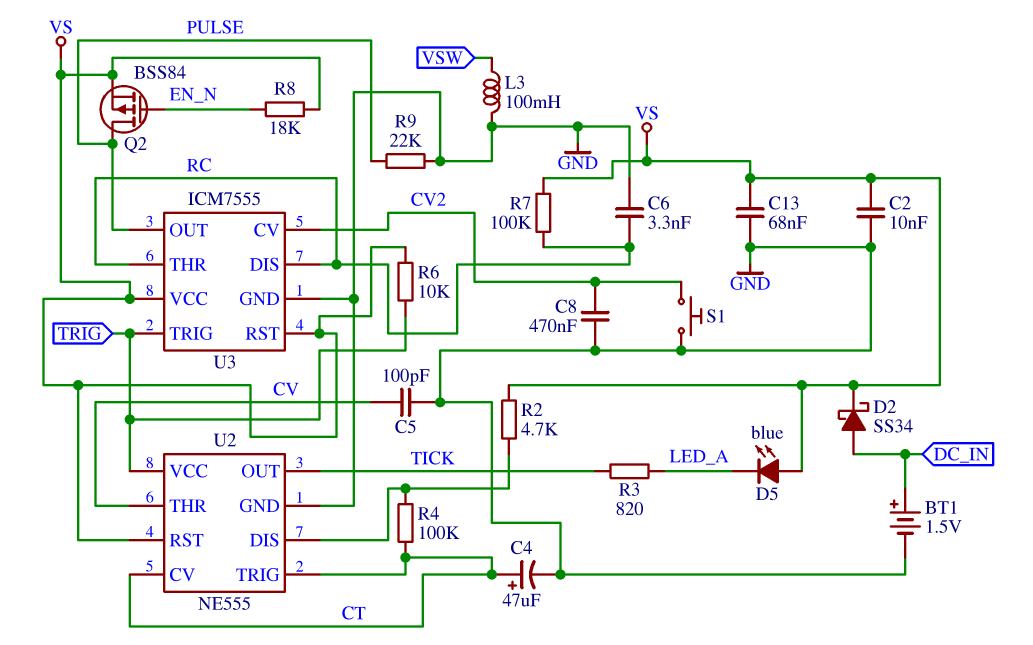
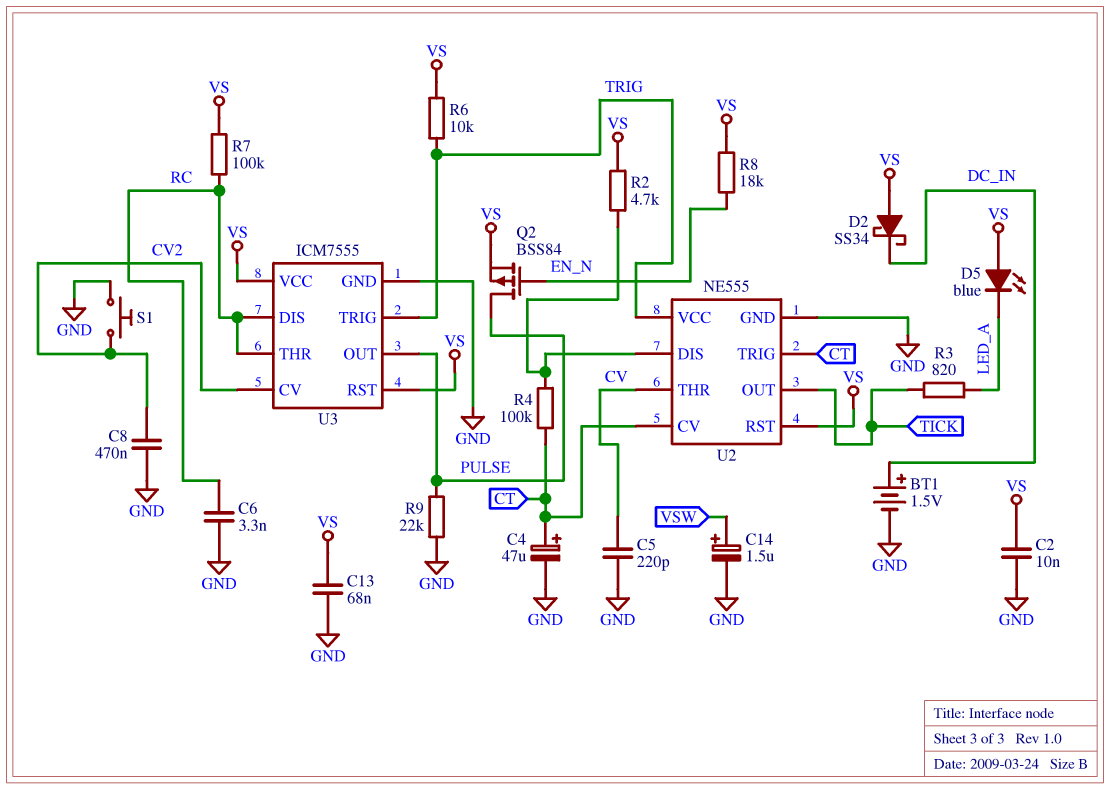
C5: 100pF (CV, GND) -> 220pF (CV, GND)
C14: none -> 1.5uF (plus VSW, minus GND)
D2: schottky SS34 (A DC_IN, K VS) -> schottky SS34 (A VS, K DC_IN)
L3: 100mH (GND, VSW) -> none

